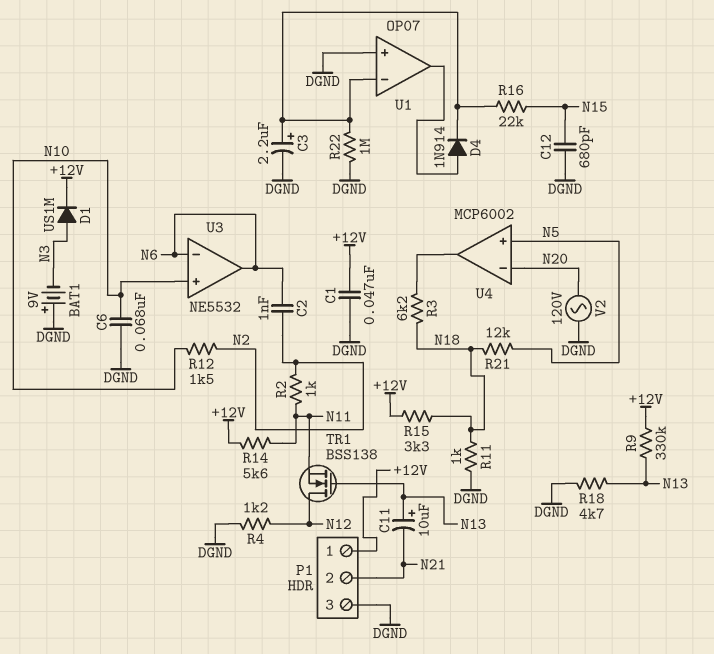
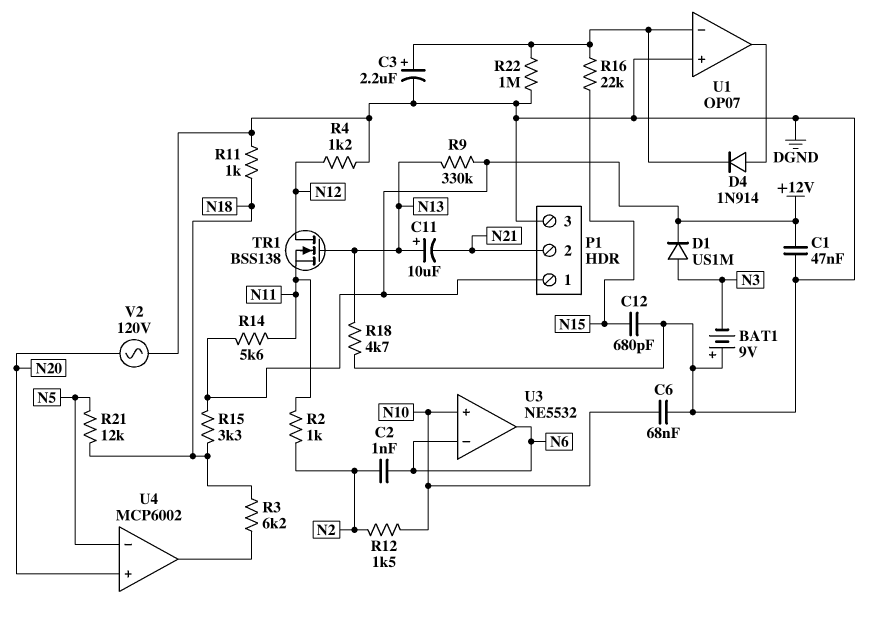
U4 pin in+: N5 -> N20
U4 pin in-: N20 -> N5

